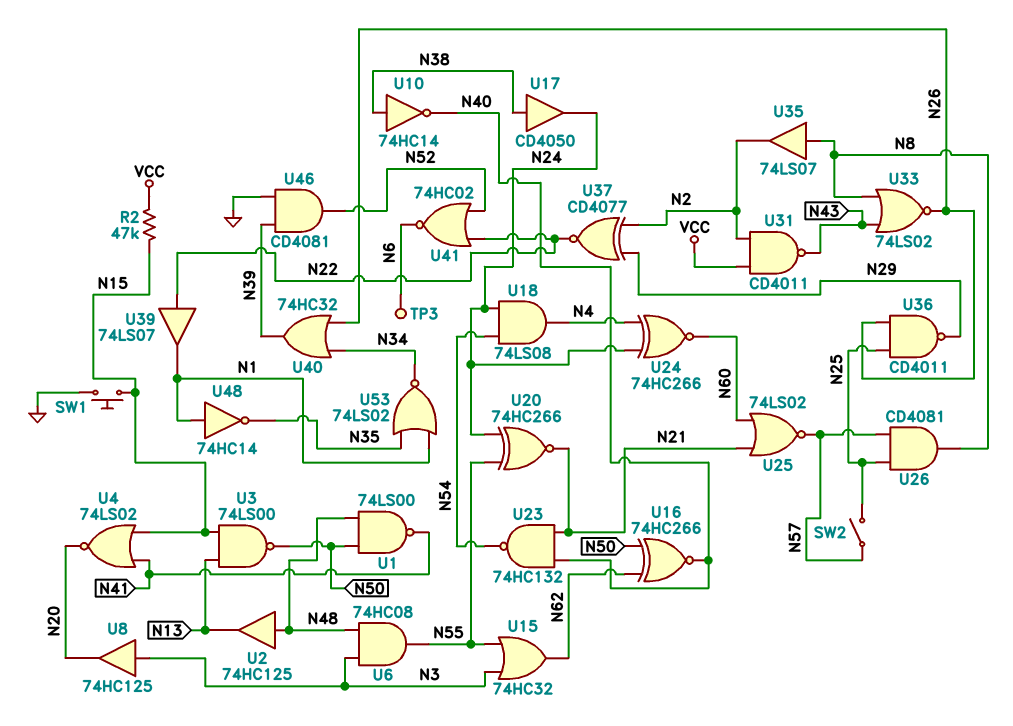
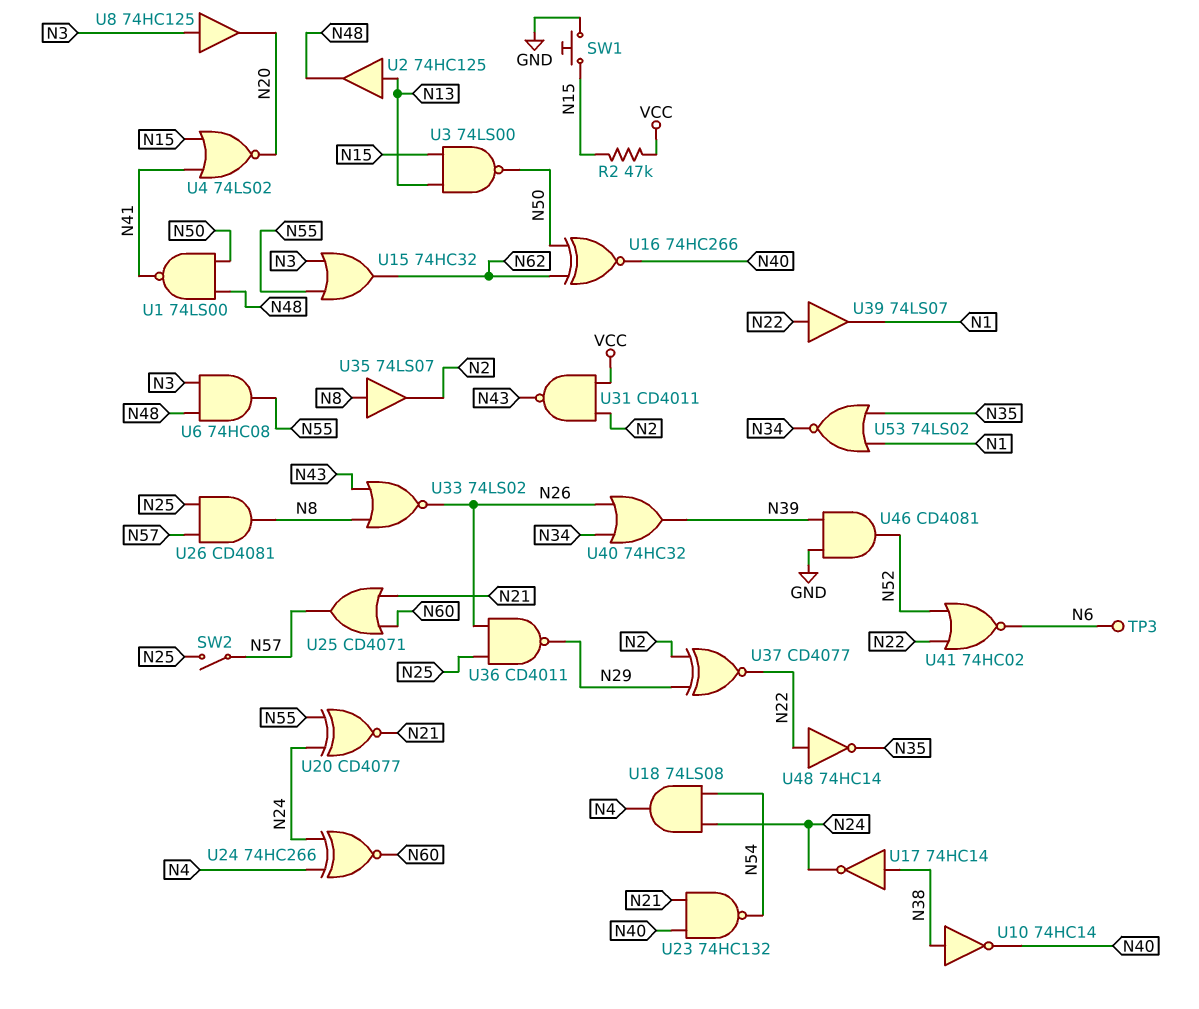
U2: buffer 74HC125 (in N48, out N13) -> buffer 74HC125 (in N13, out N48)
U17: buffer CD4050 (in N38, out N24) -> NOT 74HC14 (in N38, out N24)
U20: XNOR 74HC266 (in N24, in N55, out N21) -> XNOR CD4077 (in N24, in N55, out N21)
U25: NOR 74LS02 (in N21, in N60, out N57) -> OR CD4071 (in N21, in N60, out N57)
U48: NOT 74HC14 (in N1, out N35) -> NOT 74HC14 (in N22, out N35)

